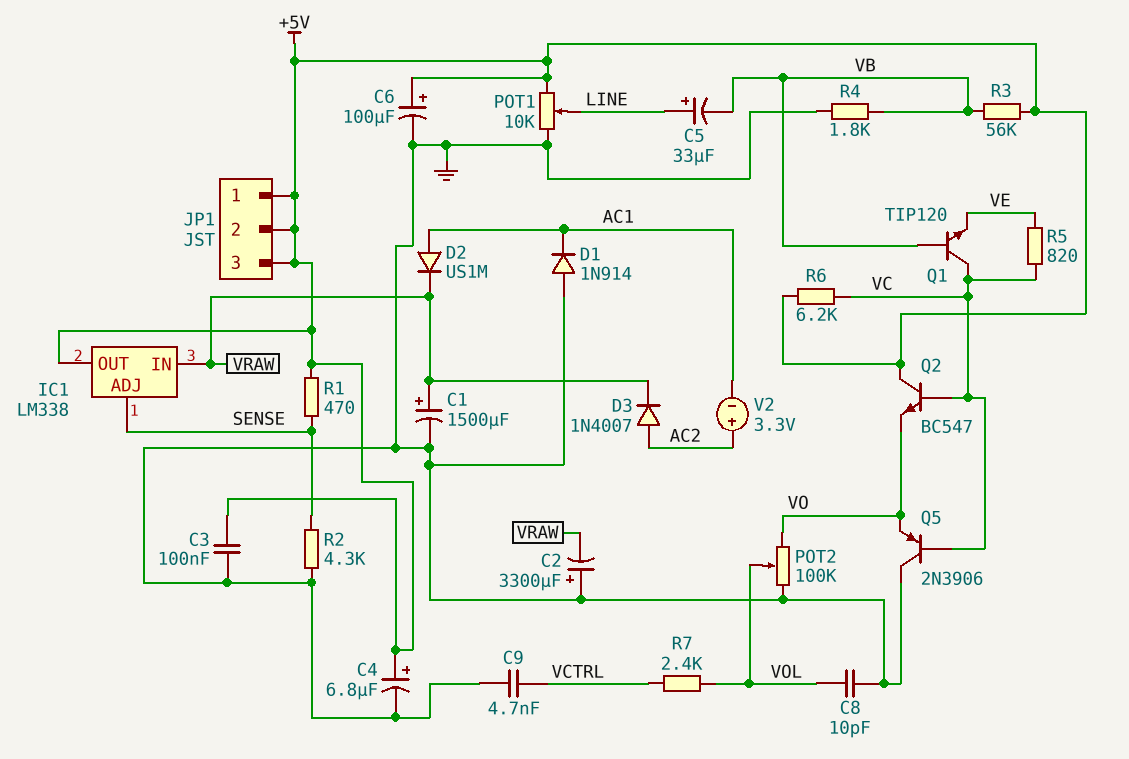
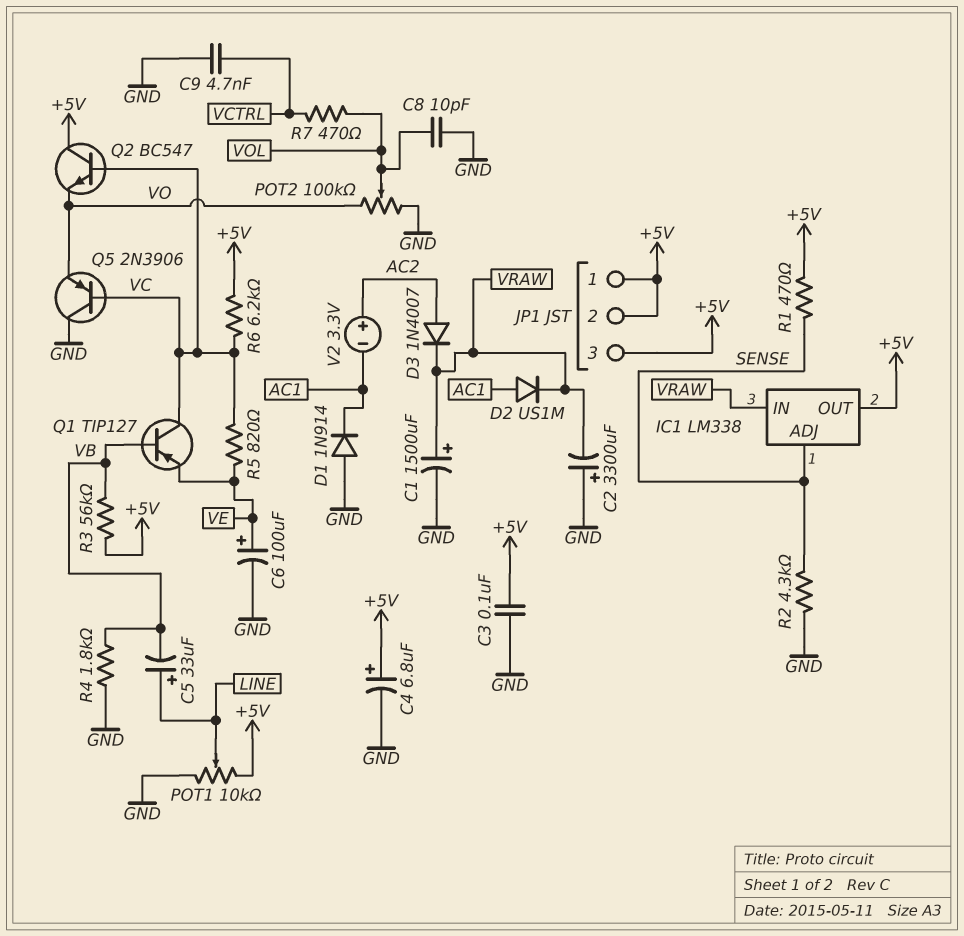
C6: 100uF (plus +5V, minus GND) -> 100uF (plus VE, minus GND)
Q1: NPN TIP120 (B VB, C VC, E VE) -> PNP TIP127 (B VB, C VC, E VE)
R7: 2.4k (VCTRL, VOL) -> 470 (VCTRL, VOL)

